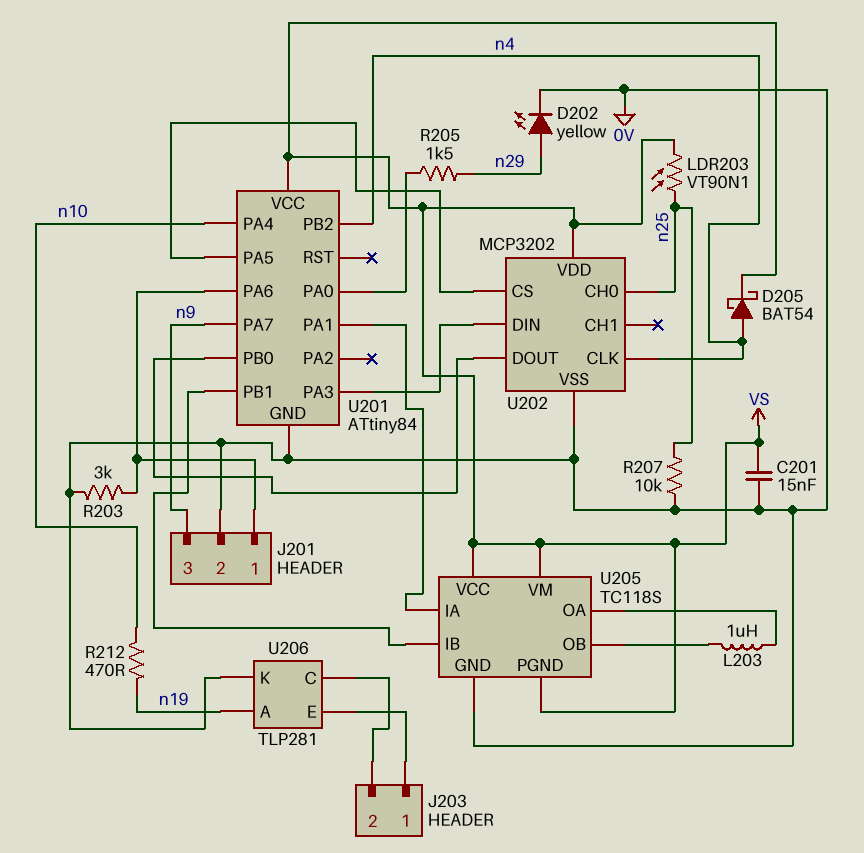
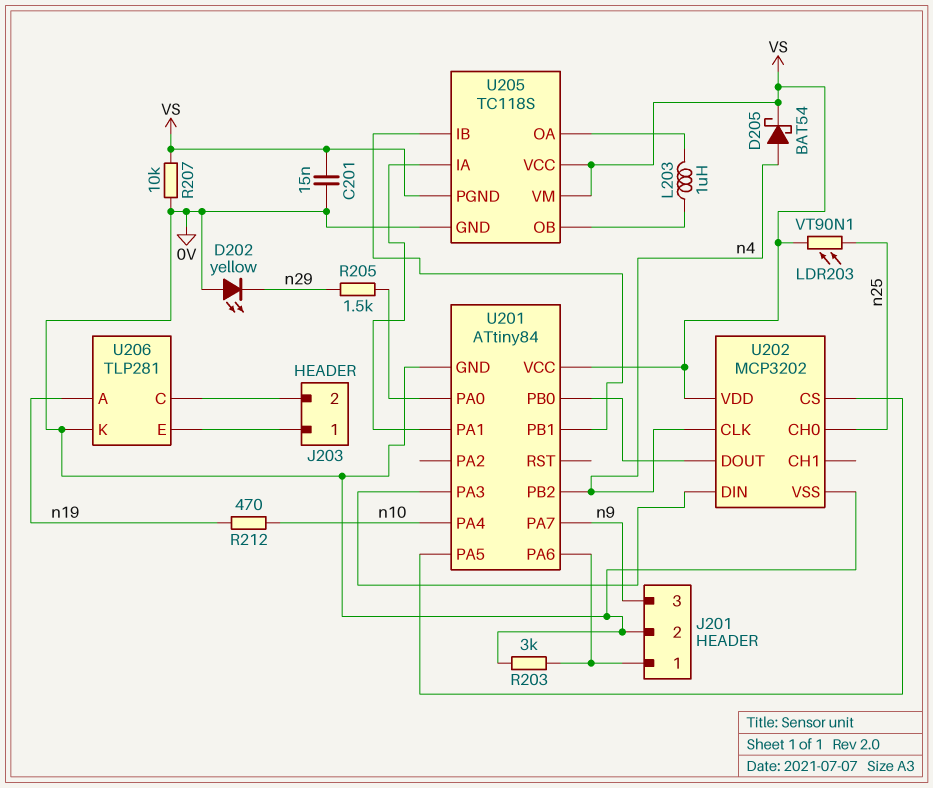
D202: LED yellow (A n29, K 0V) -> LED yellow (A 0V, K n29)
R207: 10k (0V, n25) -> 10k (0V, VS)

